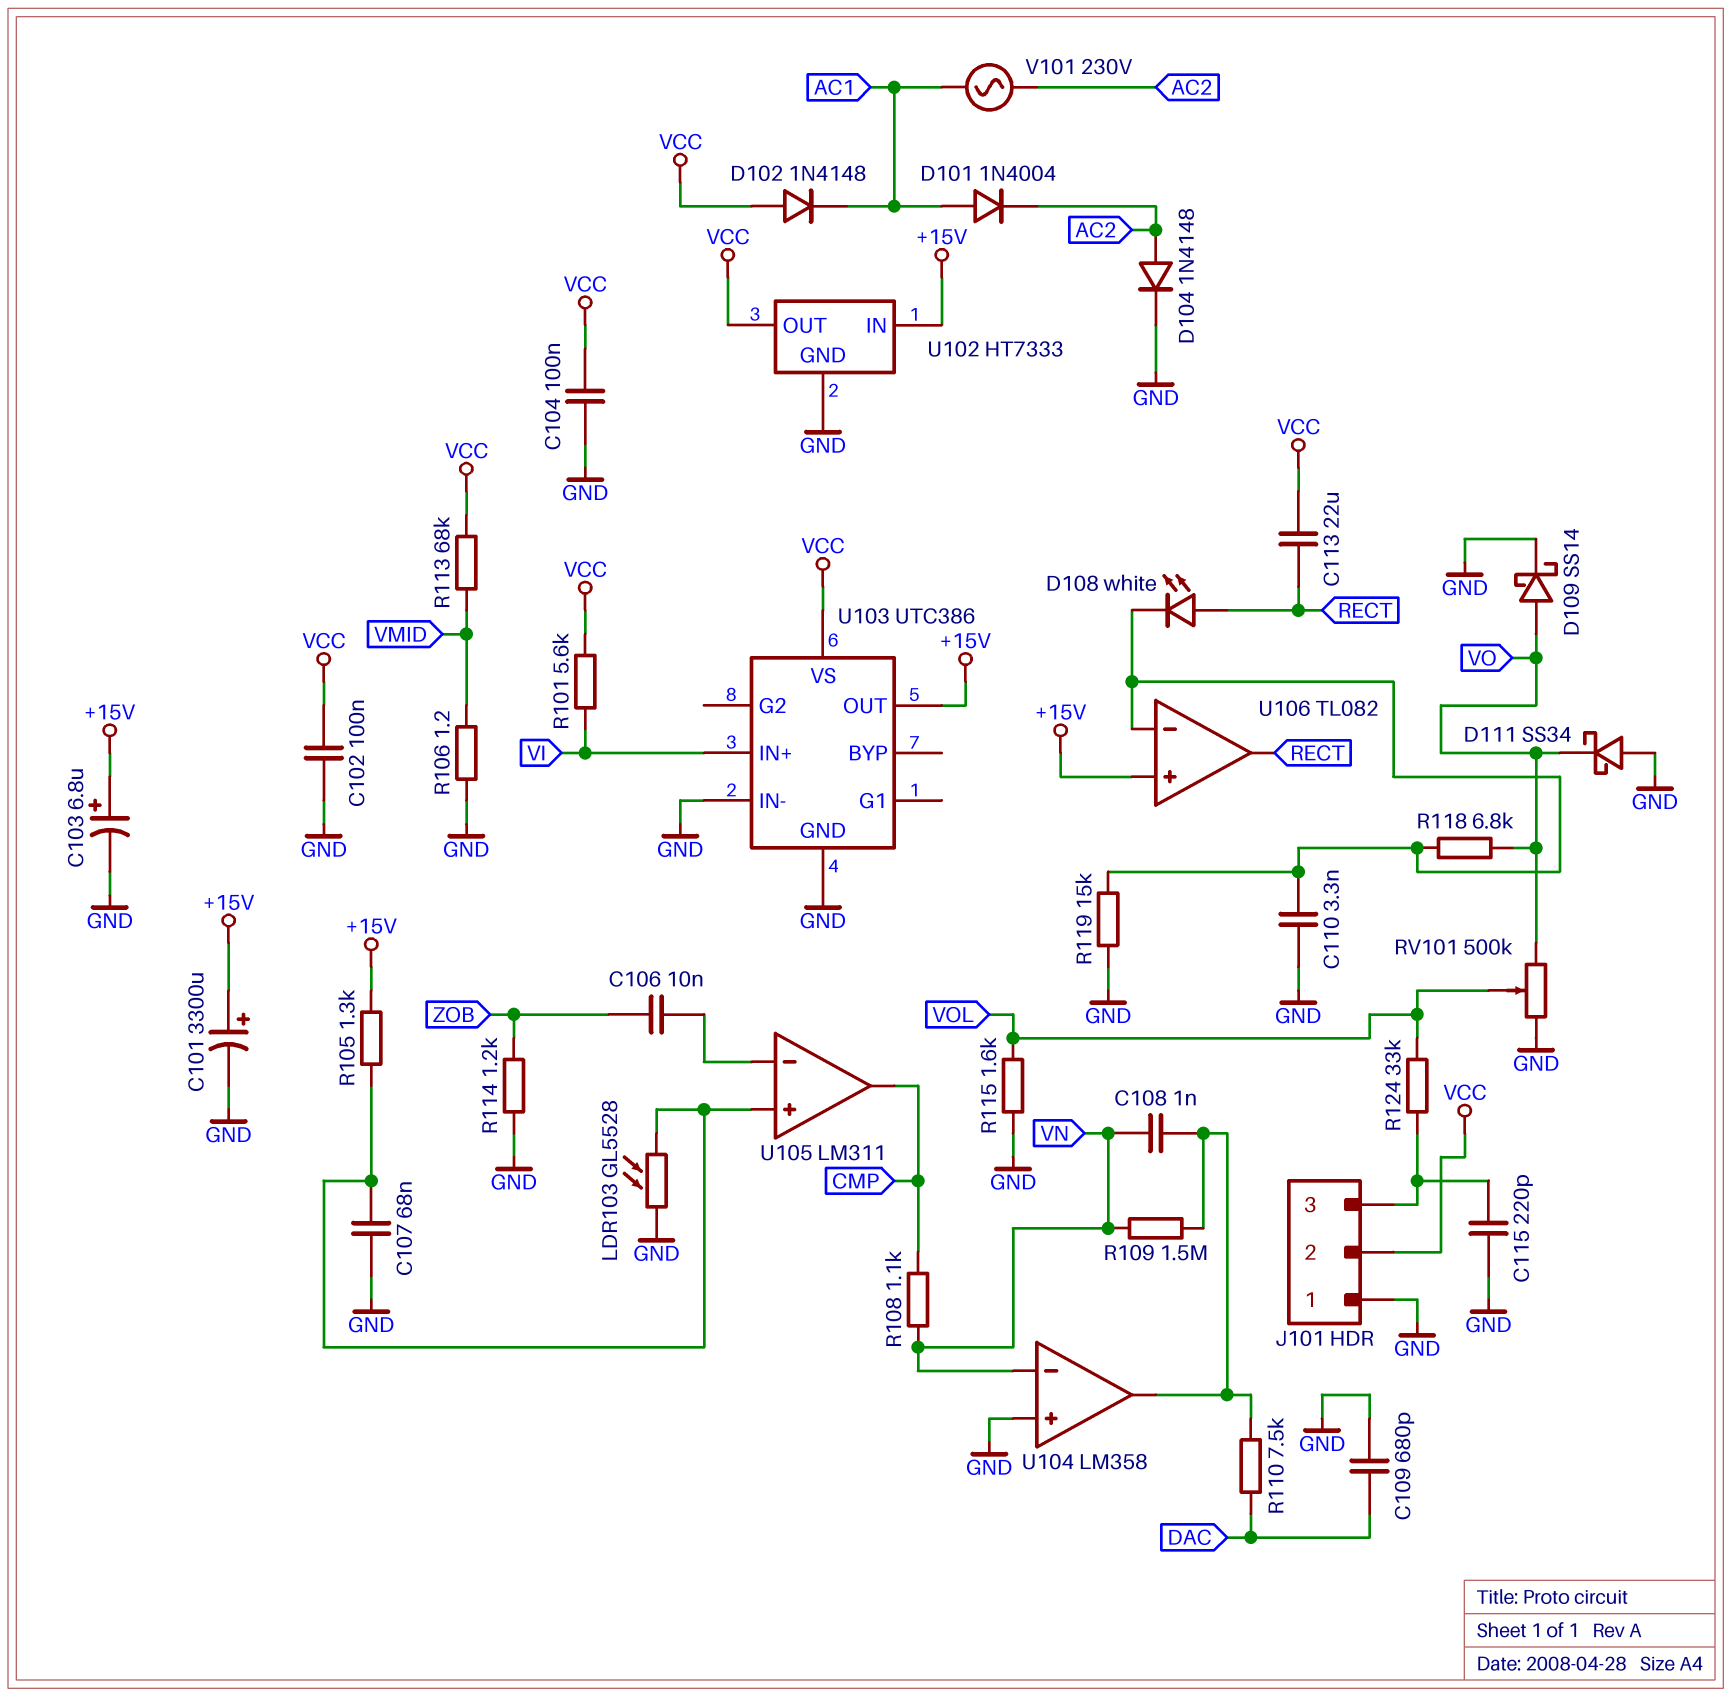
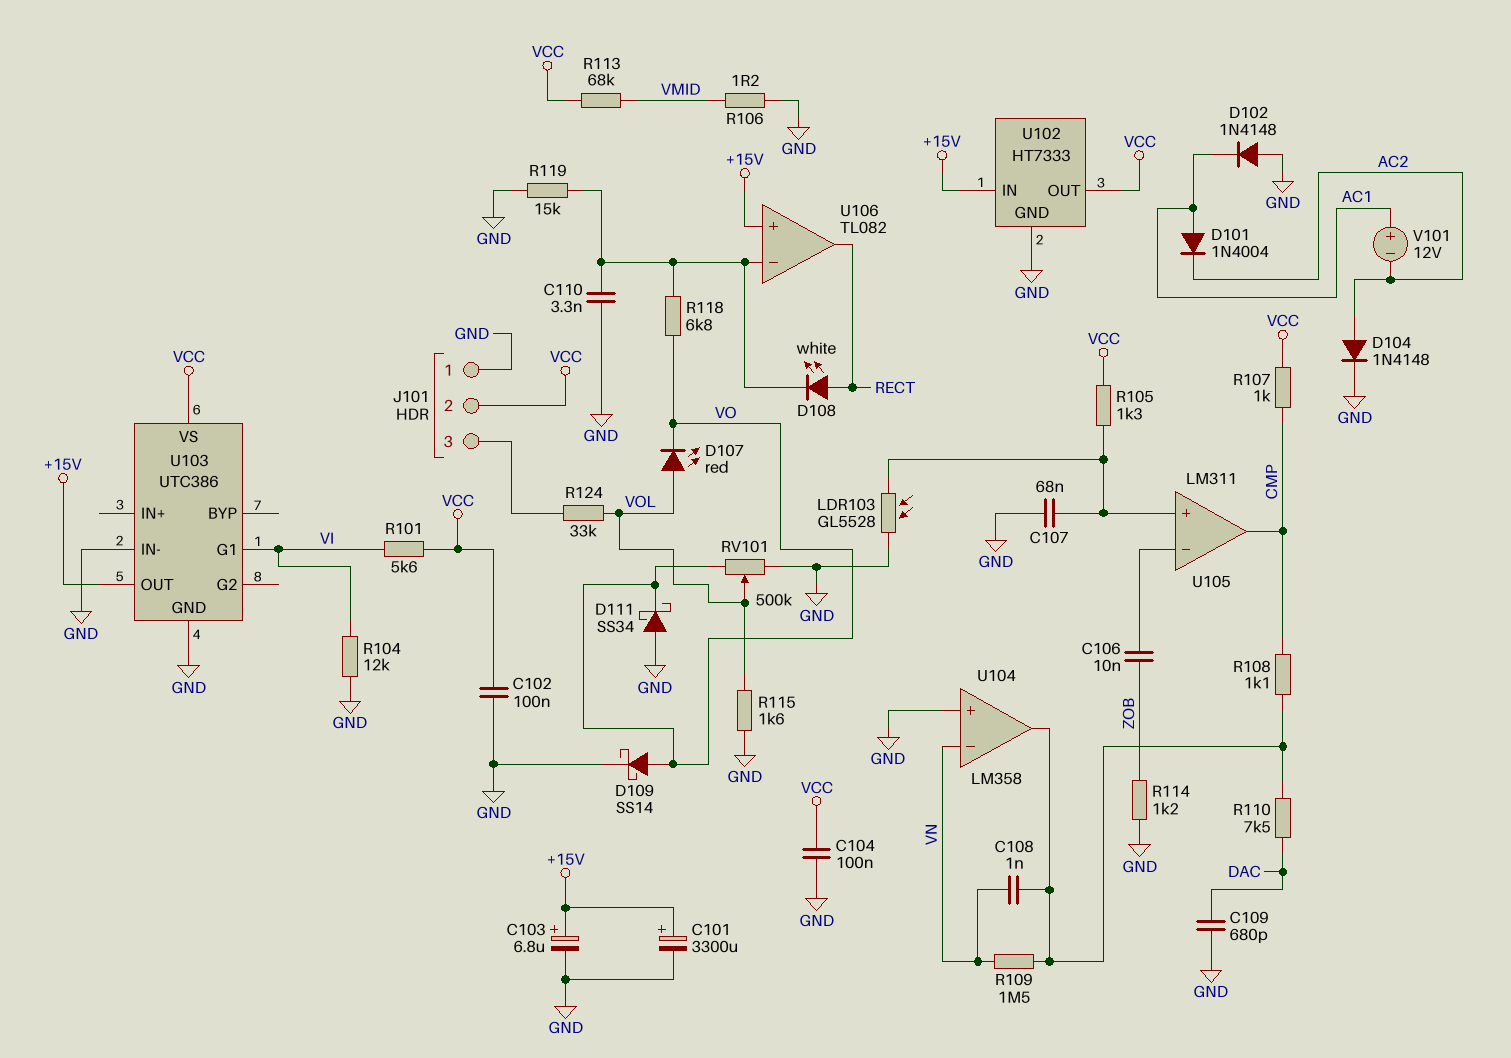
C113: 22uF (RECT, VCC) -> none
C115: 220pF (GND, J101/3) -> none
D102: diode 1N4148 (A VCC, K AC1) -> diode 1N4148 (A GND, K AC1)
D107: none -> LED red (A VOL, K VO)
R104: none -> 12k (GND, VI)
R105: 1.3k (+15V, U105/in+) -> 1.3k (U105/in+, VCC)
R107: none -> 1k (CMP, VCC)
R108: 1.1k (CMP, VN) -> 1.1k (CMP, U104/out)
U103 pin G1: none -> VI
U103 pin IN+: VI -> none
V101: AC 230V (AC1, AC2) -> 12V (plus AC1, minus AC2)

